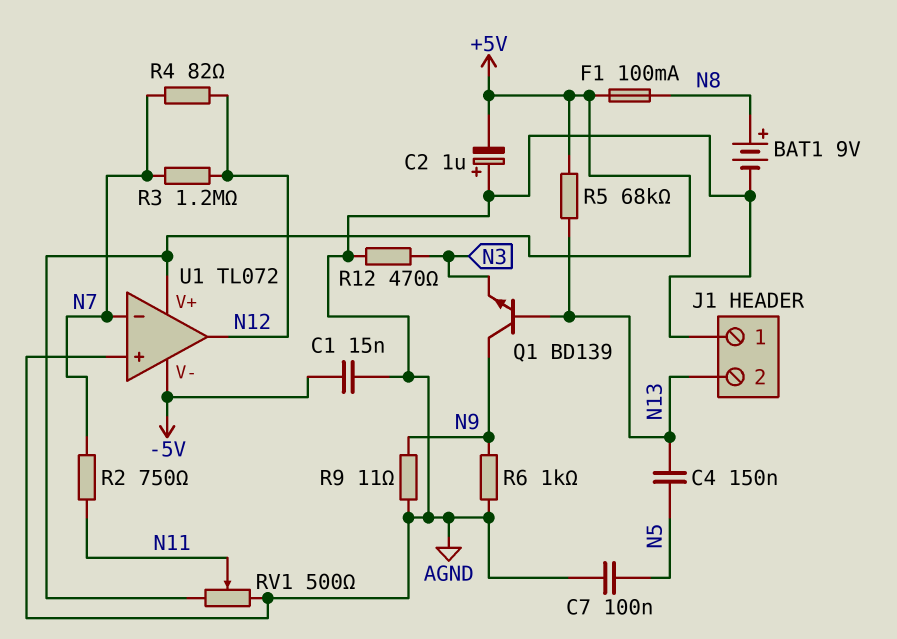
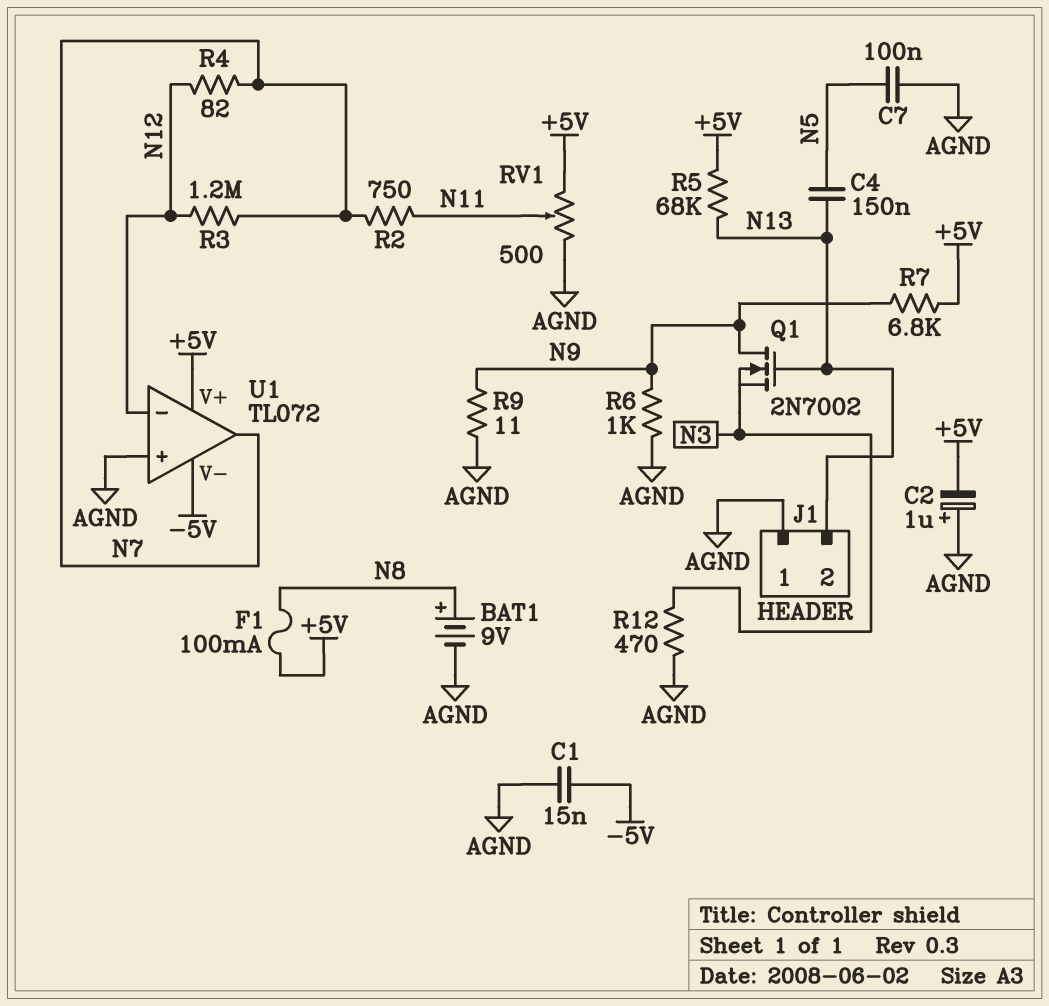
Q1: NPN BD139 (B N13, C N9, E N3) -> NMOS 2N7002 (G N13, D N9, S N3)
R7: none -> 6.8k (+5V, N9)
U1 pin in-: N7 -> N12
U1 pin out: N12 -> N7

